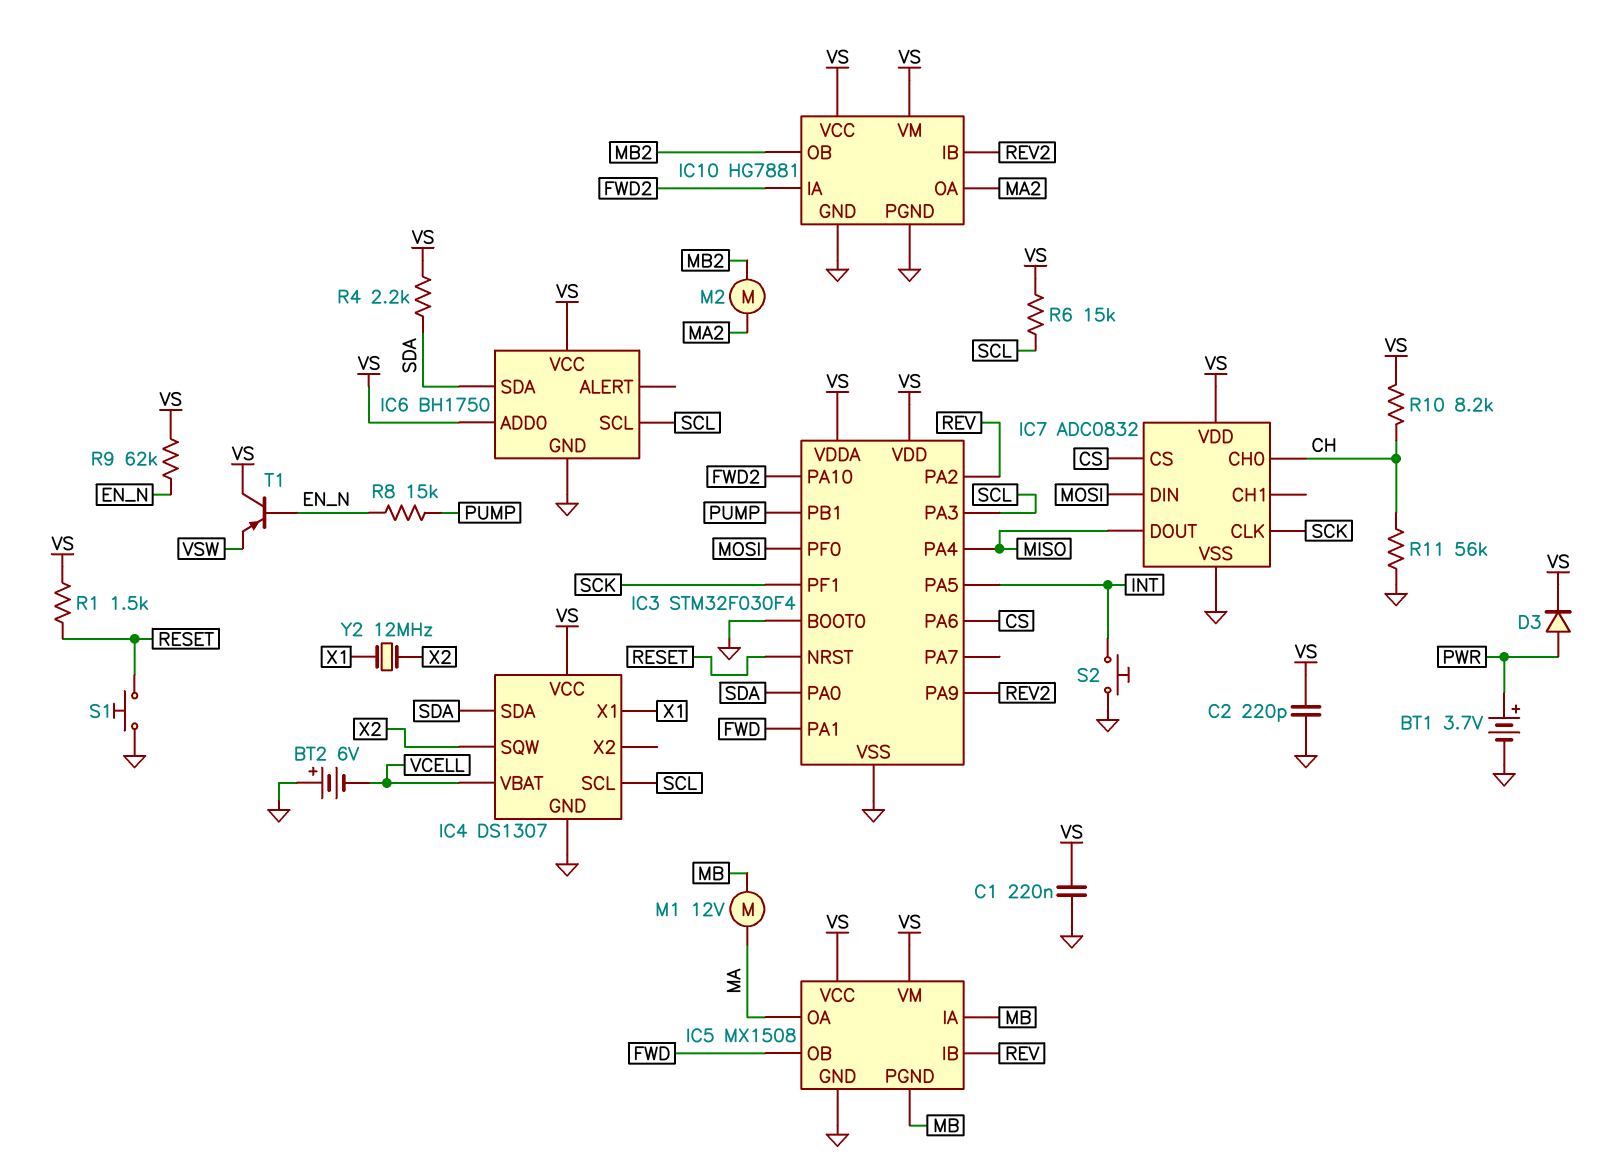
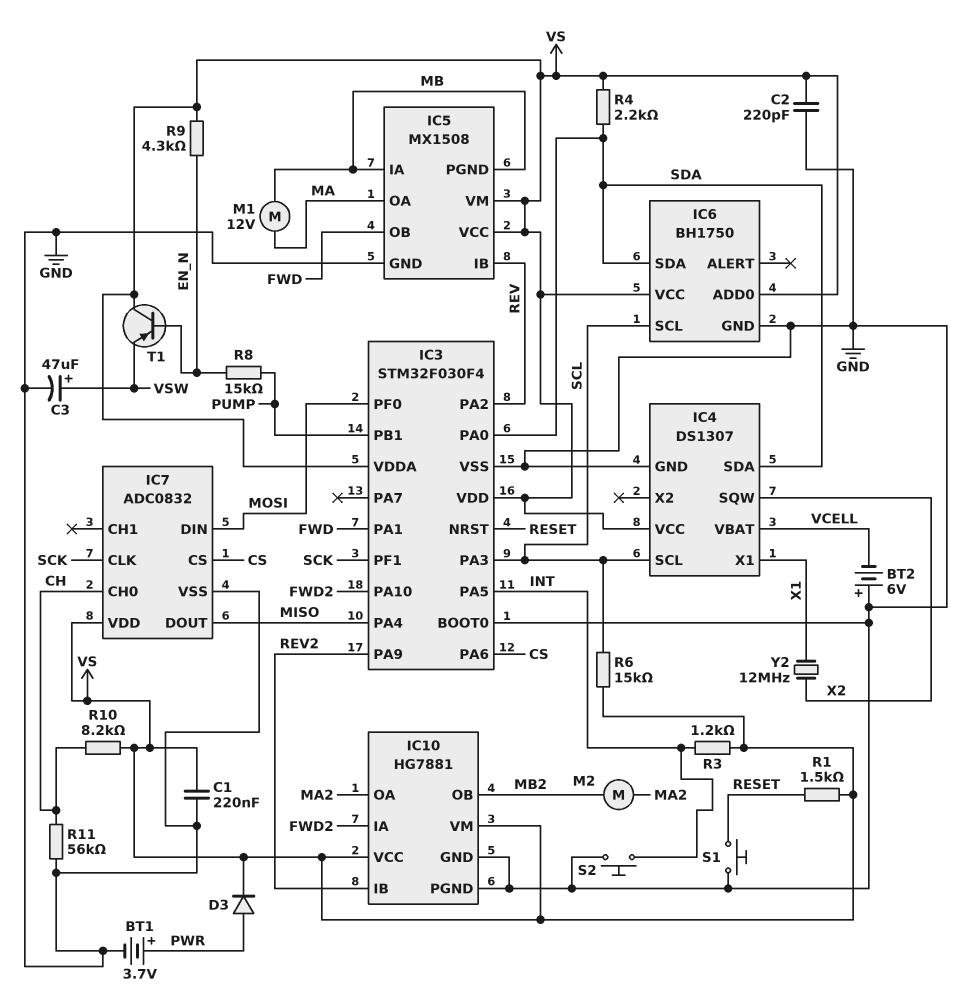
C3: none -> 47uF (plus VSW, minus GND)
R3: none -> 1.2k (INT, VS)
R9: 62k (EN_N, VS) -> 4.3k (EN_N, VS)

